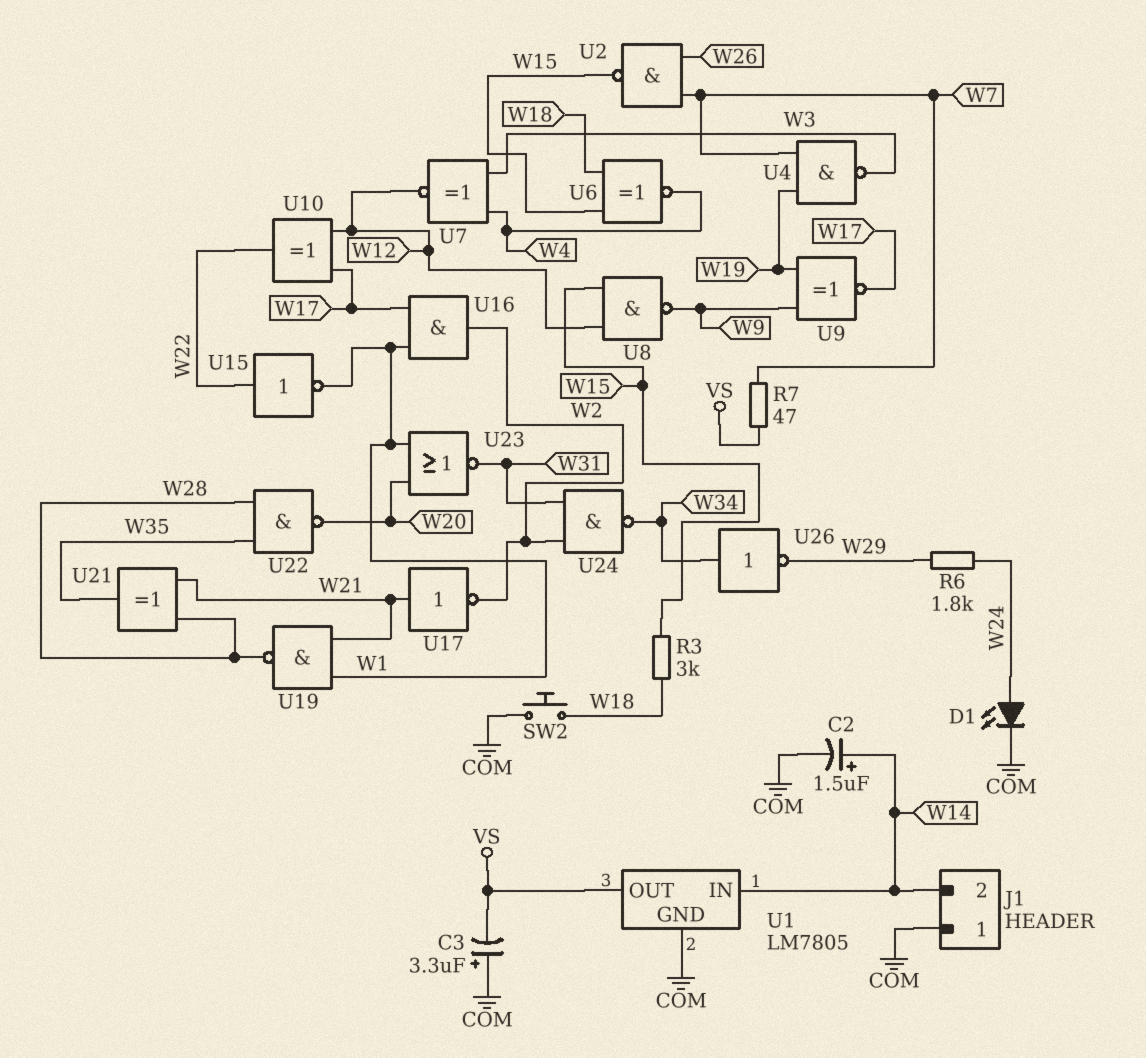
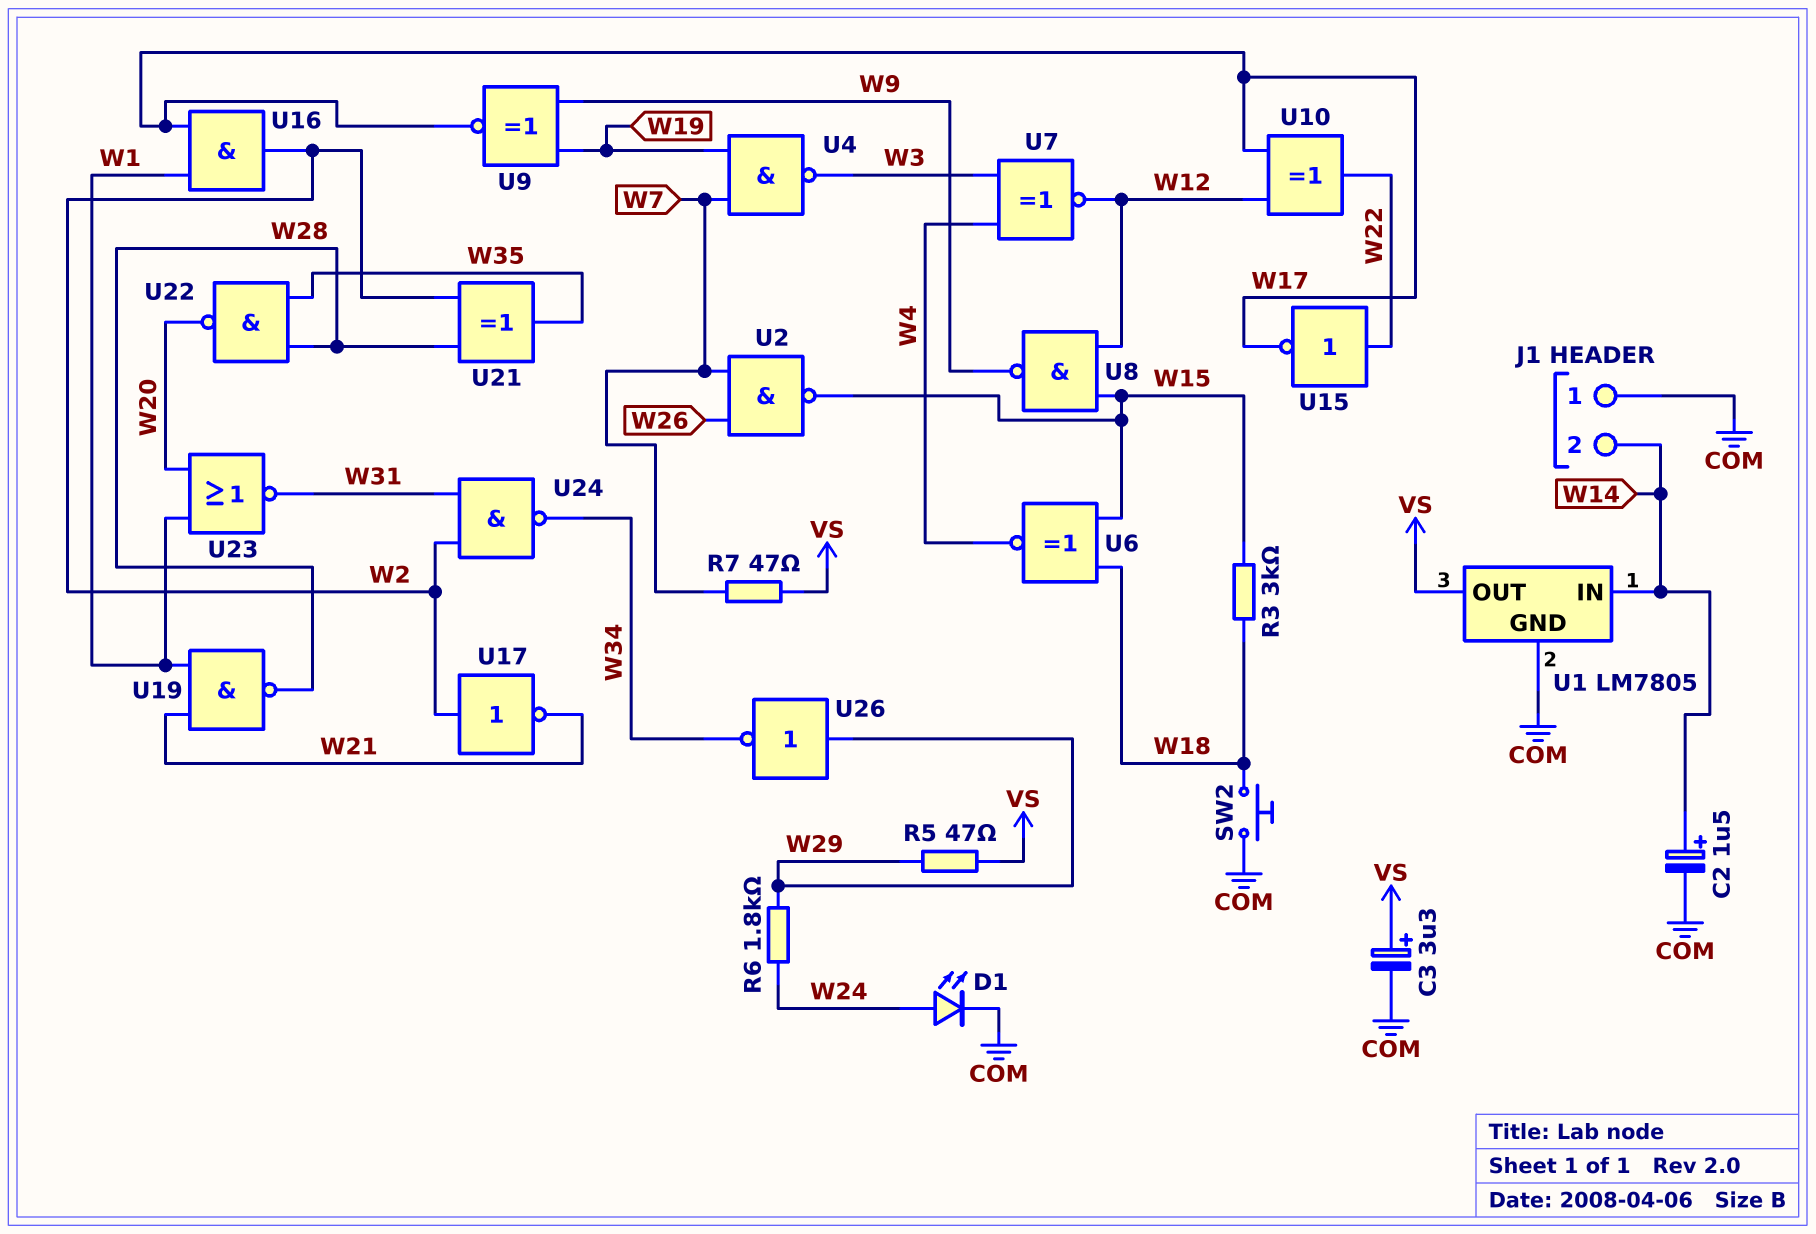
C3: 3.3uF (plus COM, minus VS) -> 3.3uF (plus VS, minus COM)
R5: none -> 47 (VS, W29)
U15: NOT (in W22, out W1) -> NOT (in W22, out W17)
U17: NOT (in W21, out W2) -> NOT (in W2, out W21)
U21: XOR (in W21, in W28, out W35) -> XOR (in W2, in W28, out W35)
U26: NOT (in W34, out W29) -> NOT (in W29, out W34)

